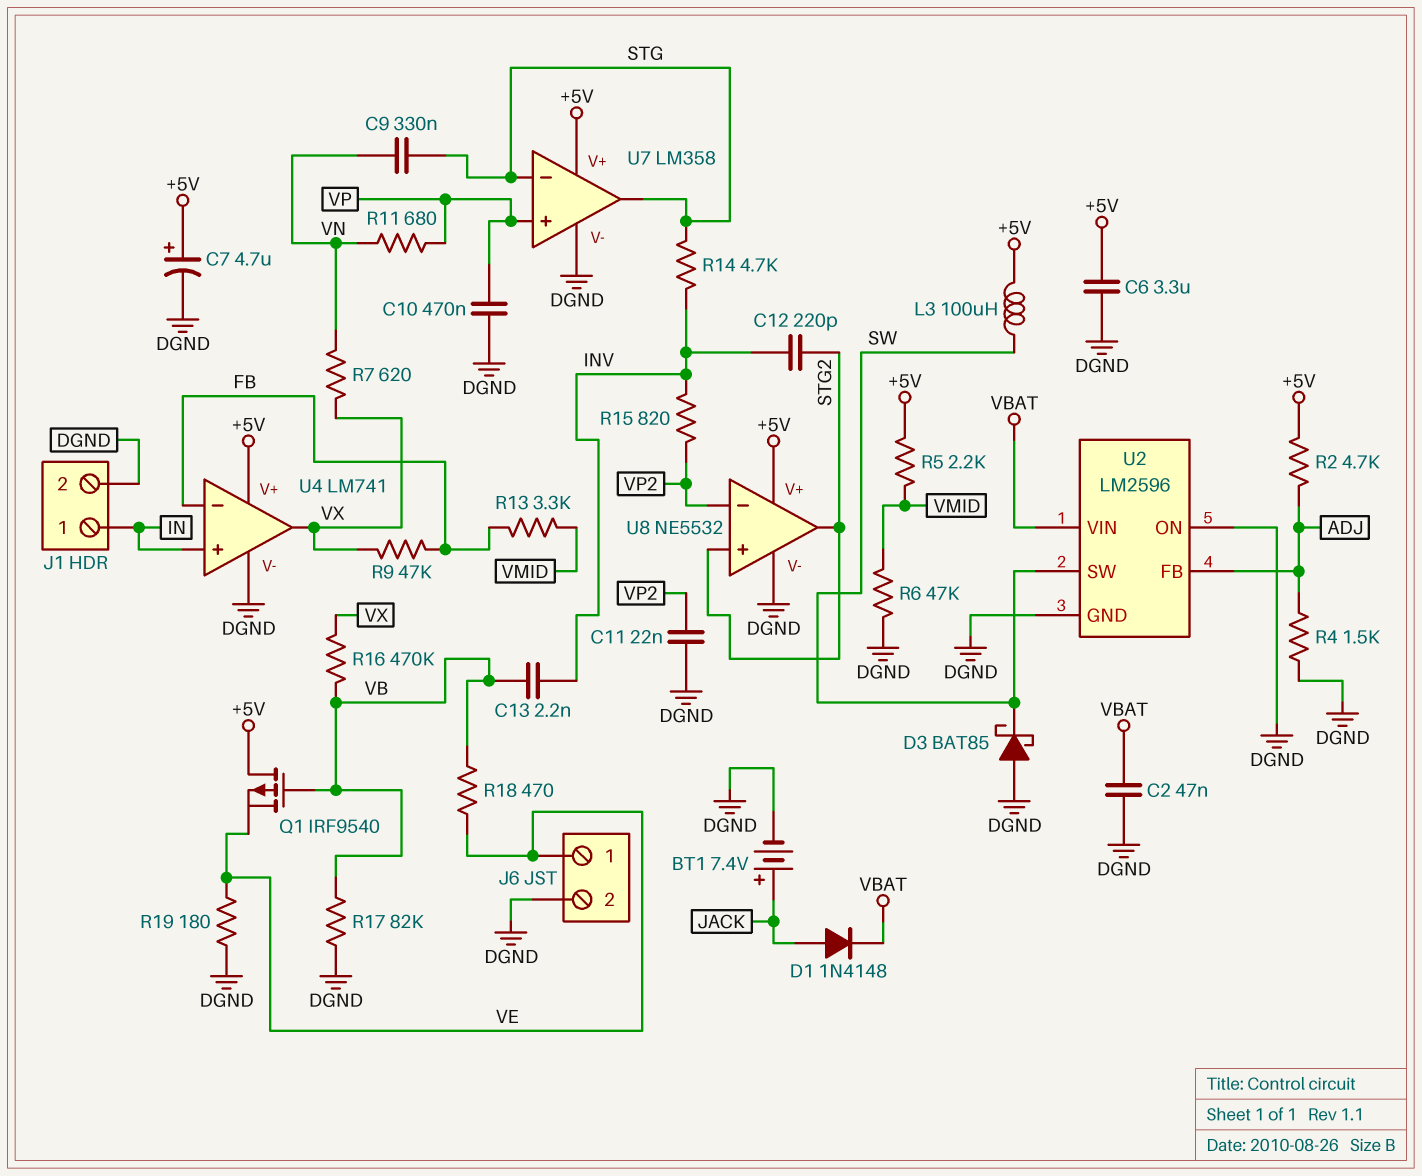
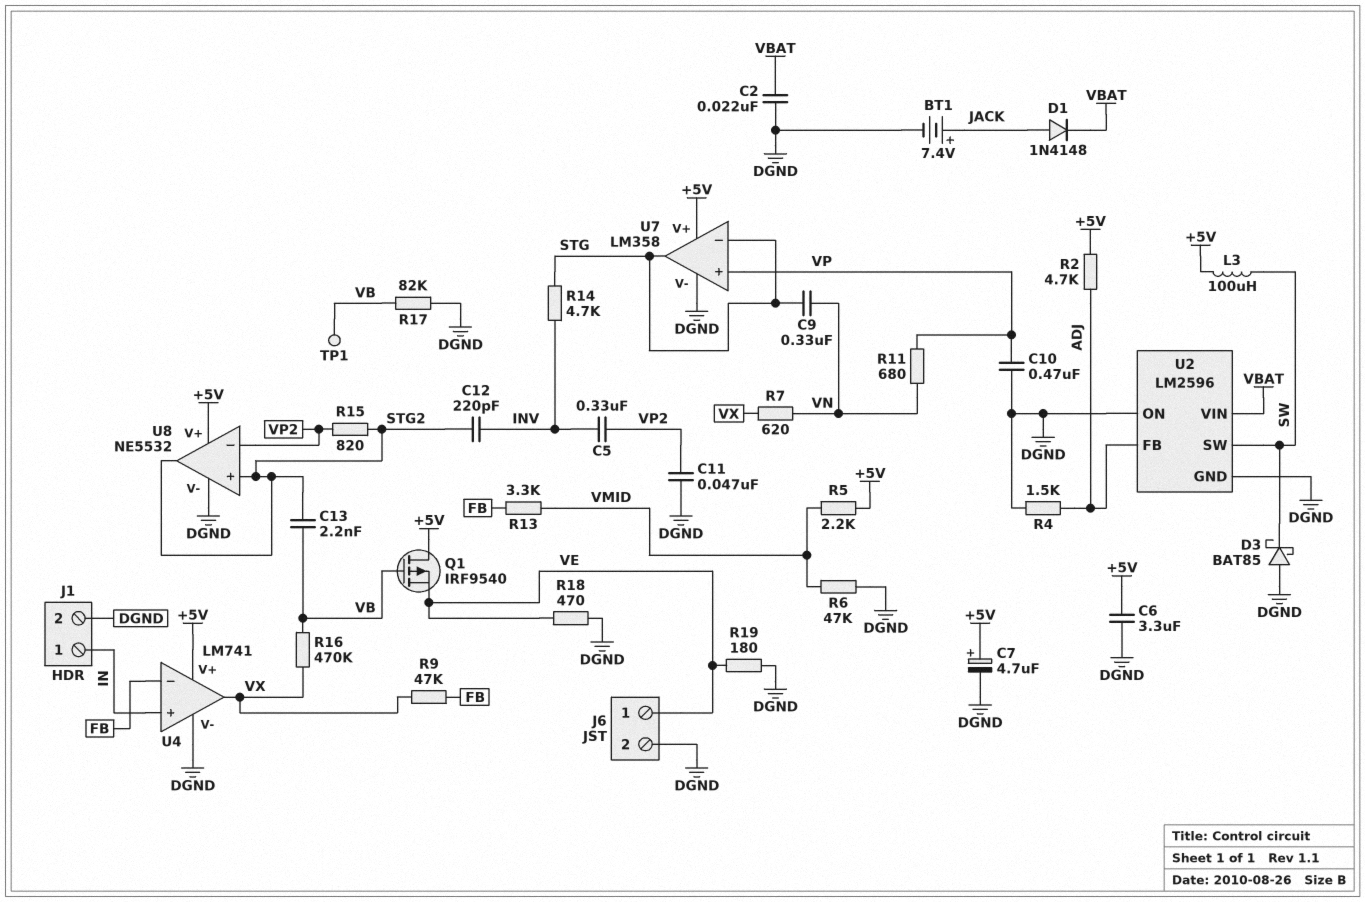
C2: 47nF (DGND, VBAT) -> 22nF (DGND, VBAT)
C5: none -> 330nF (INV, VP2)
C11: 22nF (DGND, VP2) -> 47nF (DGND, VP2)
C13: 2.2nF (INV, VB) -> 2.2nF (STG2, VB)
R15: 820 (INV, VP2) -> 820 (STG2, VP2)
R18: 470 (VB, VE) -> 470 (DGND, VE)
TP1: none -> test point (VB)

